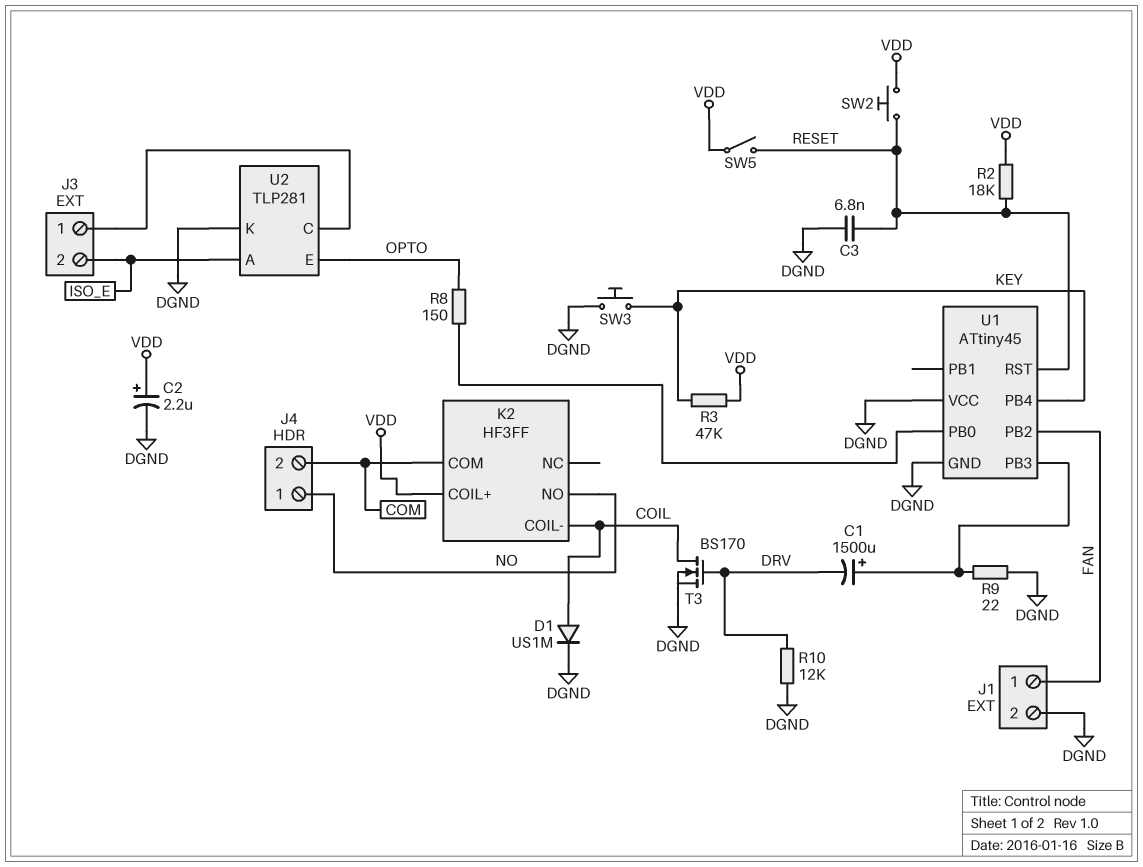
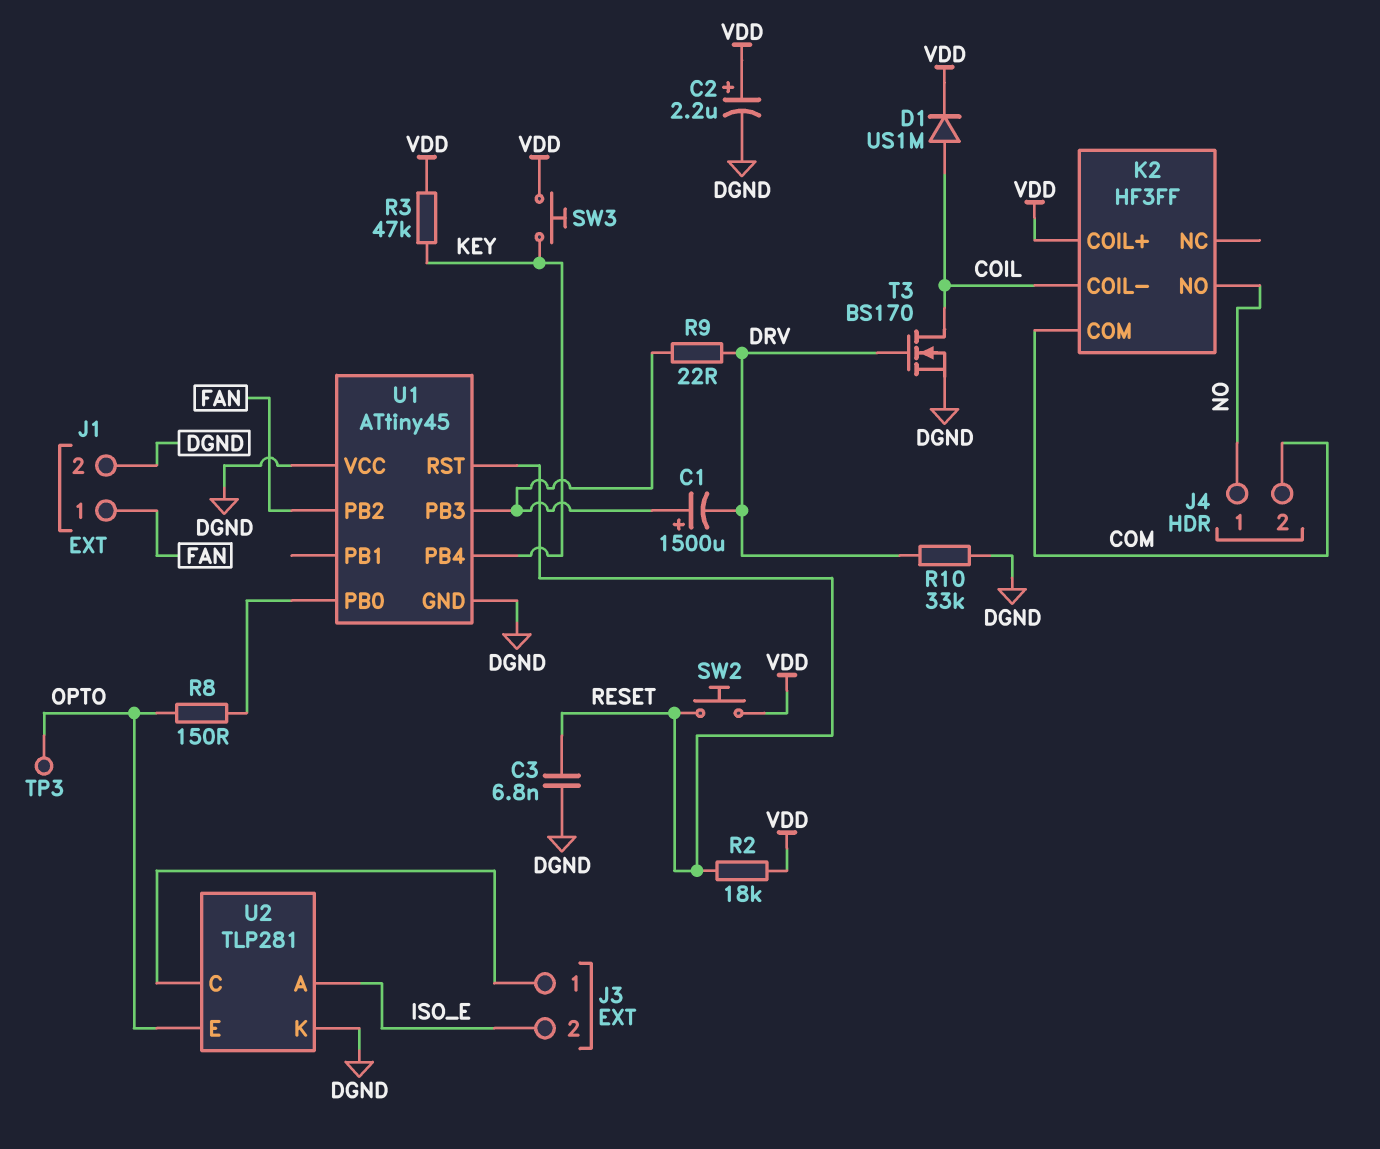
D1: diode US1M (A COIL, K DGND) -> diode US1M (A COIL, K VDD)
R9: 22 (DGND, U1/PB3) -> 22 (DRV, U1/PB3)
R10: 12k (DGND, DRV) -> 33k (DGND, DRV)
SW3: button (DGND, KEY) -> button (KEY, VDD)
SW5: switch (RESET, VDD) -> none
TP3: none -> test point (OPTO)

